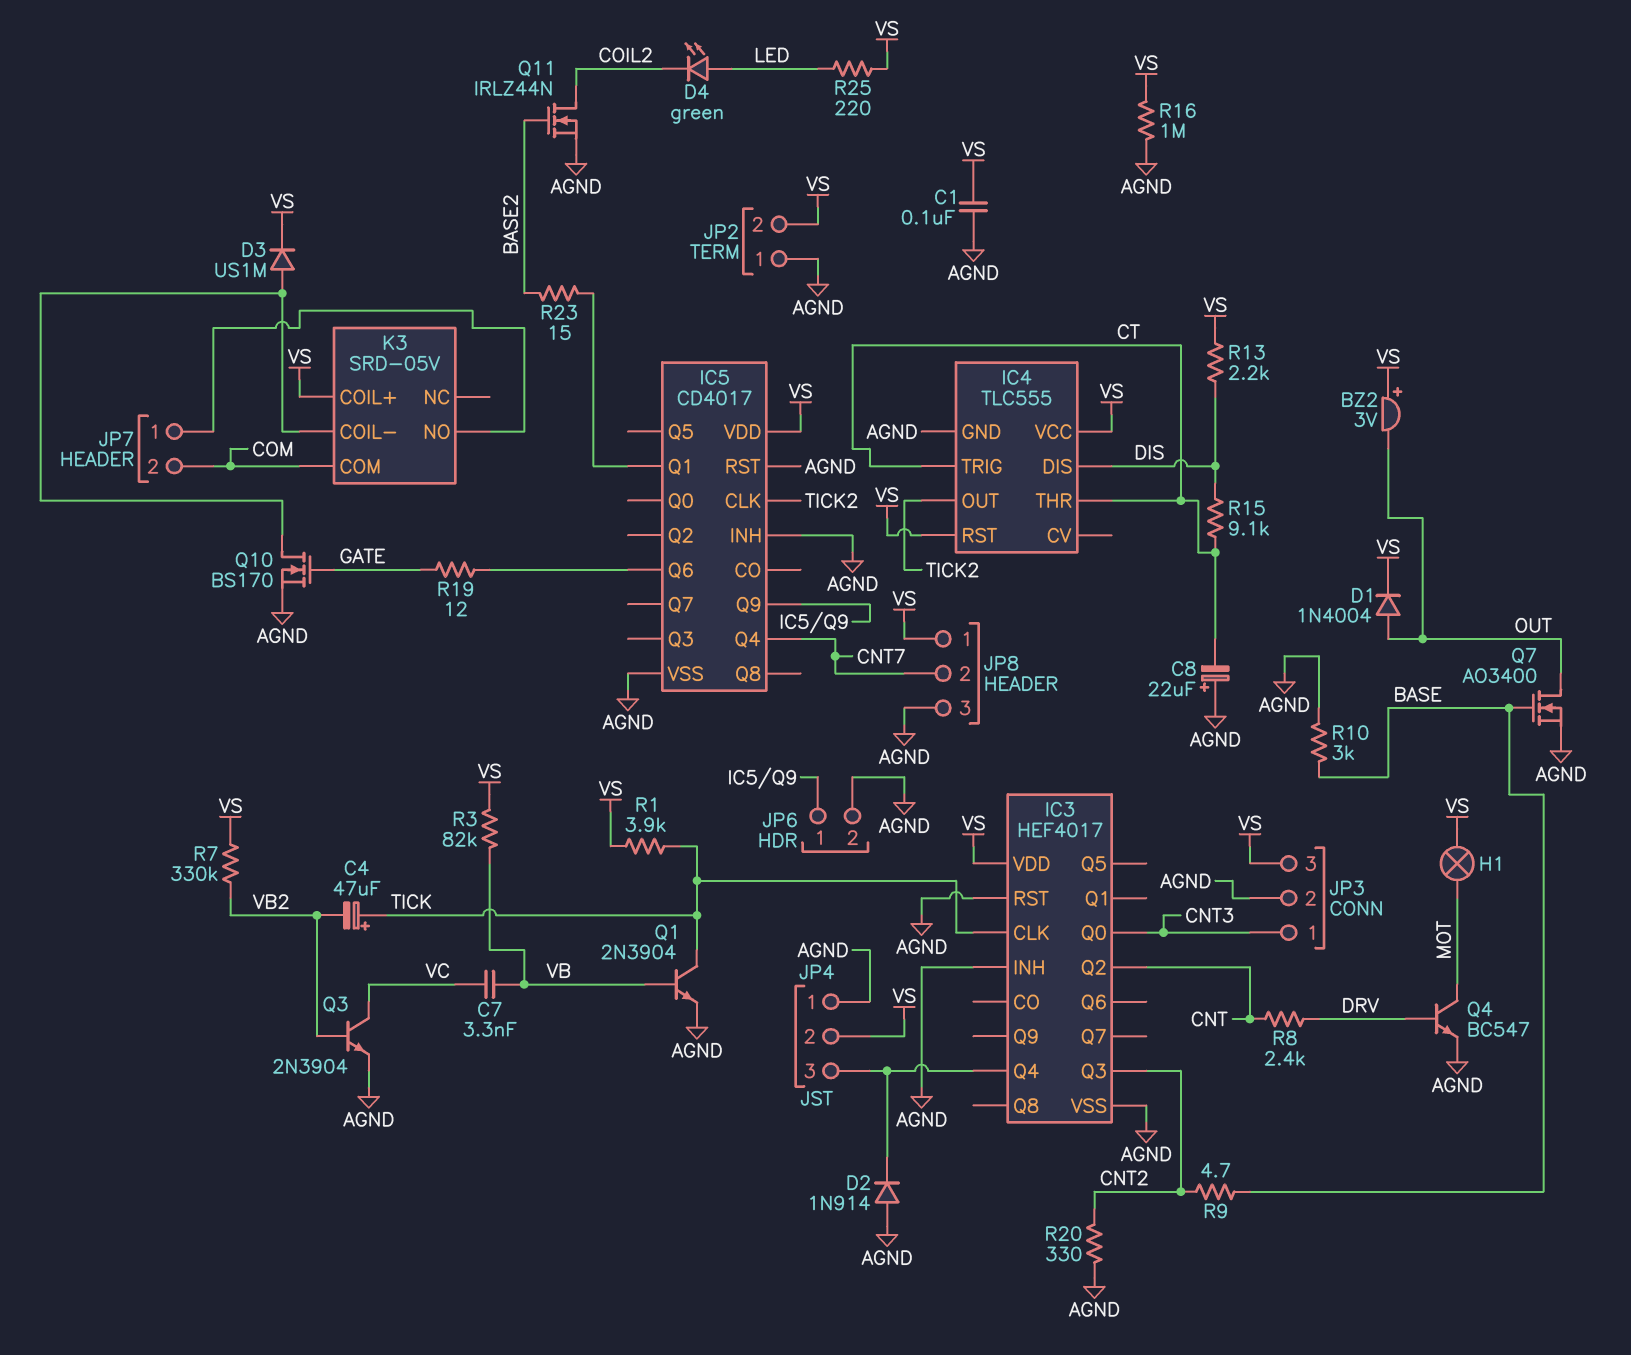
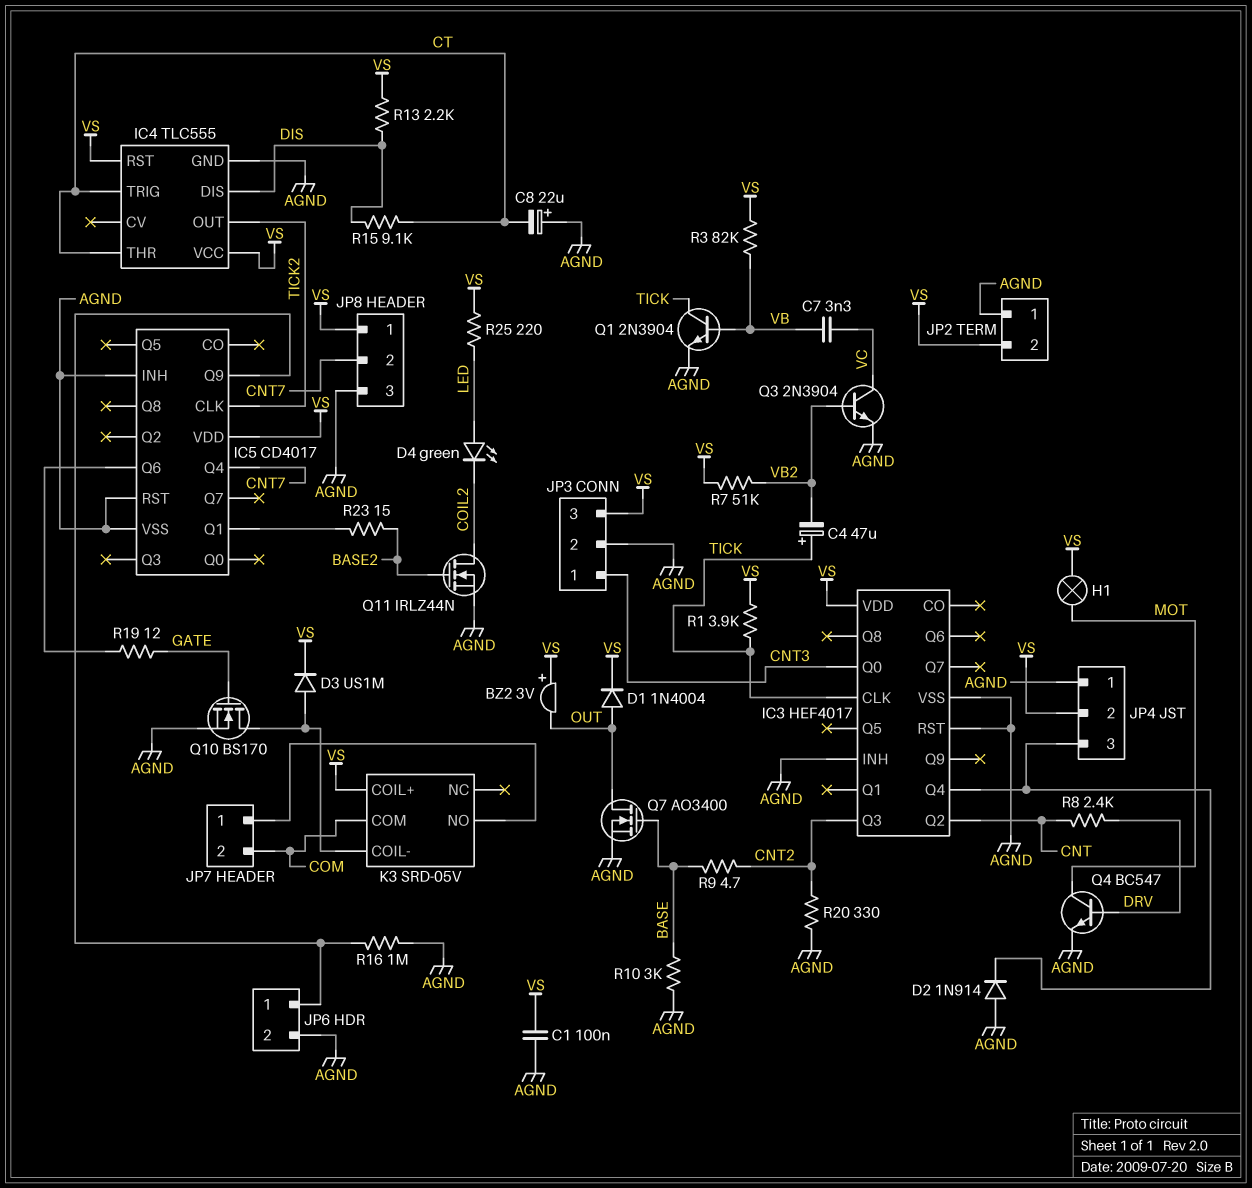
R7: 330k (VB2, VS) -> 51k (VB2, VS)
R16: 1M (AGND, VS) -> 1M (AGND, IC5/Q9)

